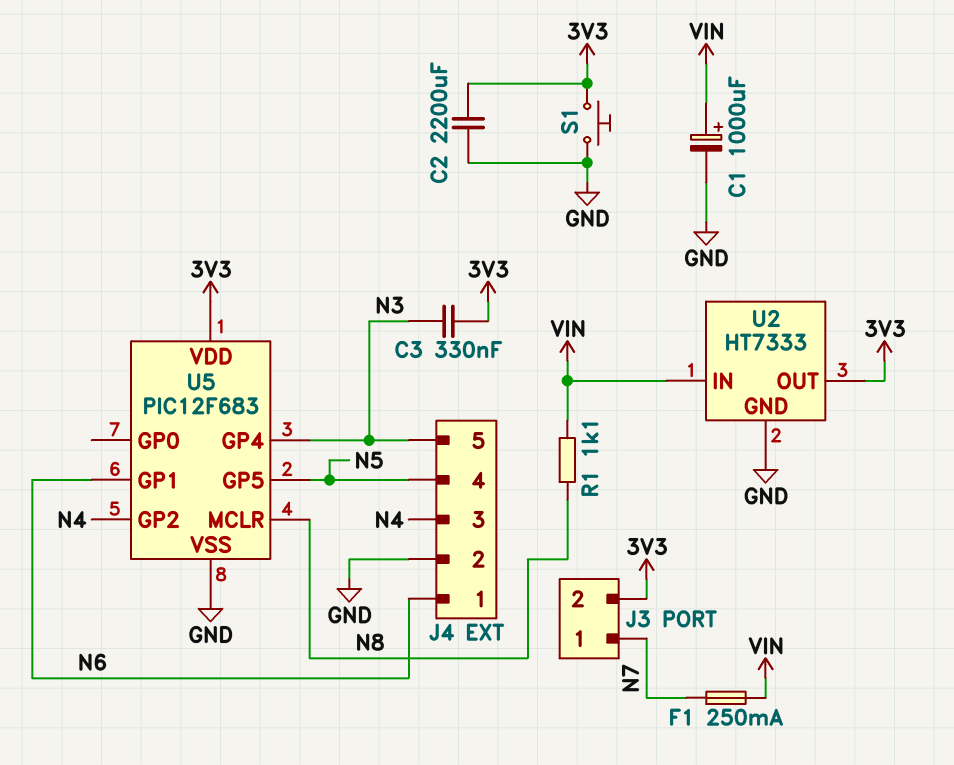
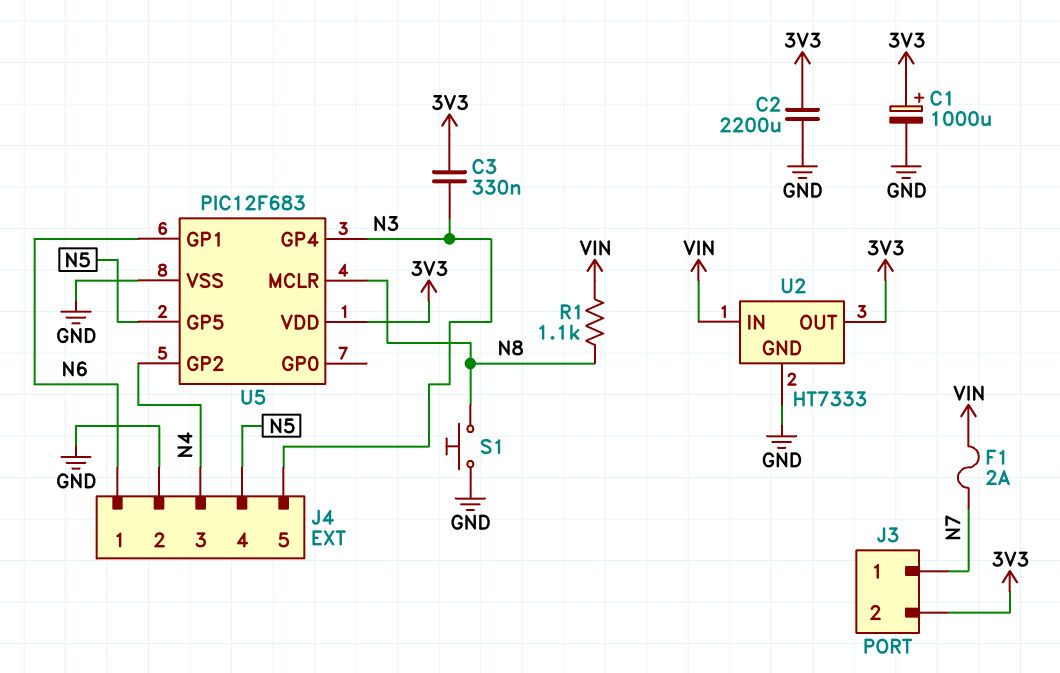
C1: 1000uF (plus VIN, minus GND) -> 1000uF (plus 3V3, minus GND)
F1: 250mA (N7, VIN) -> 2A (N7, VIN)
S1: button (3V3, GND) -> button (GND, N8)

